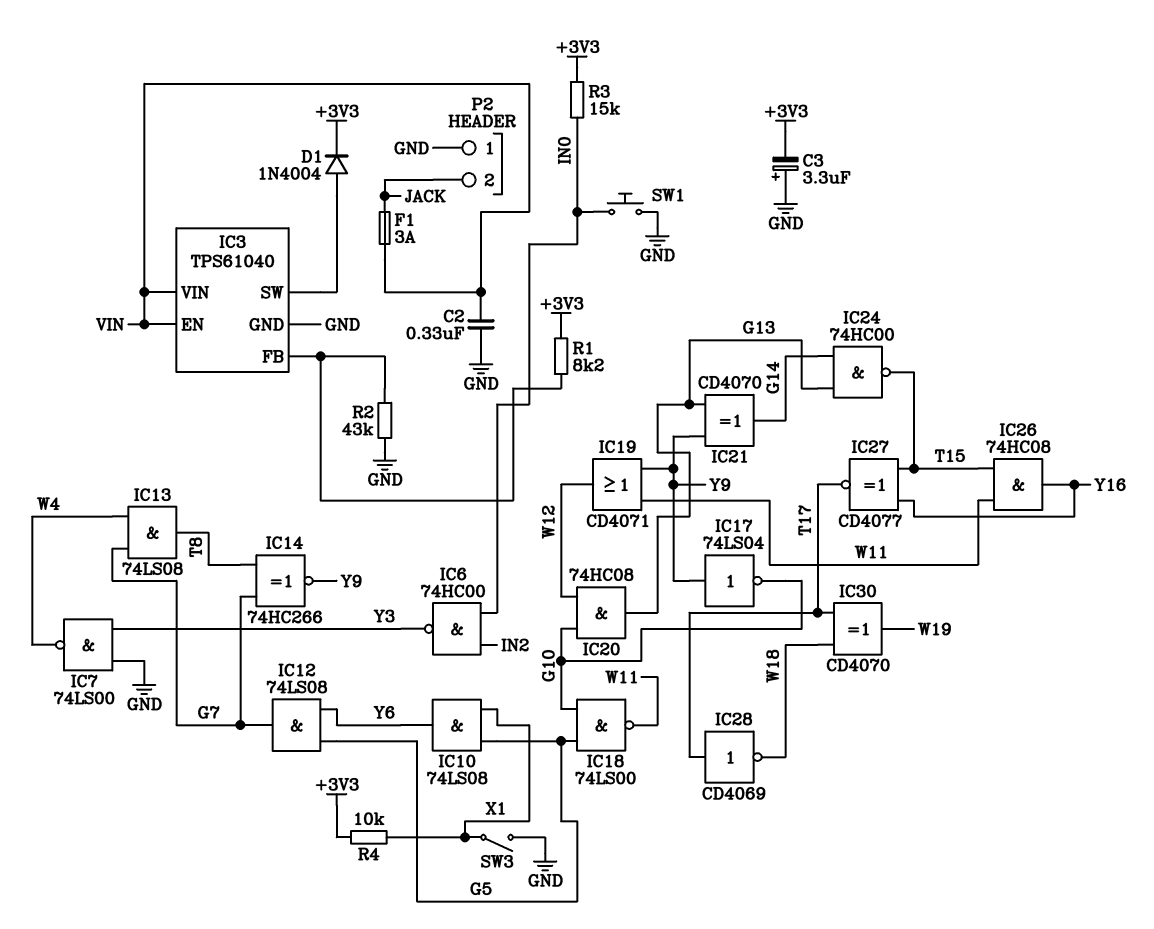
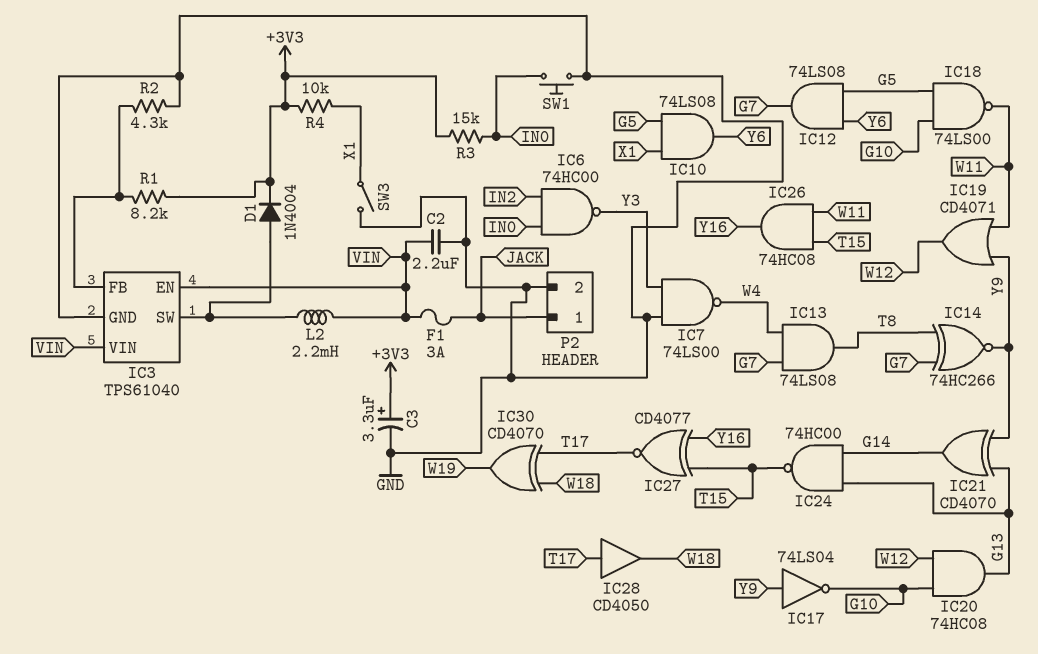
C2: 330nF (GND, VIN) -> 2.2uF (GND, VIN)
C3: 3.3uF (plus GND, minus +3V3) -> 3.3uF (plus +3V3, minus GND)
IC28: NOT CD4069 (in T17, out W18) -> buffer CD4050 (in T17, out W18)
L2: none -> 2.2mH (IC3/SW, VIN)
P2 pin 1: GND -> JACK
P2 pin 2: JACK -> GND
R2: 43k (GND, IC3/FB) -> 4.3k (GND, IC3/FB)

